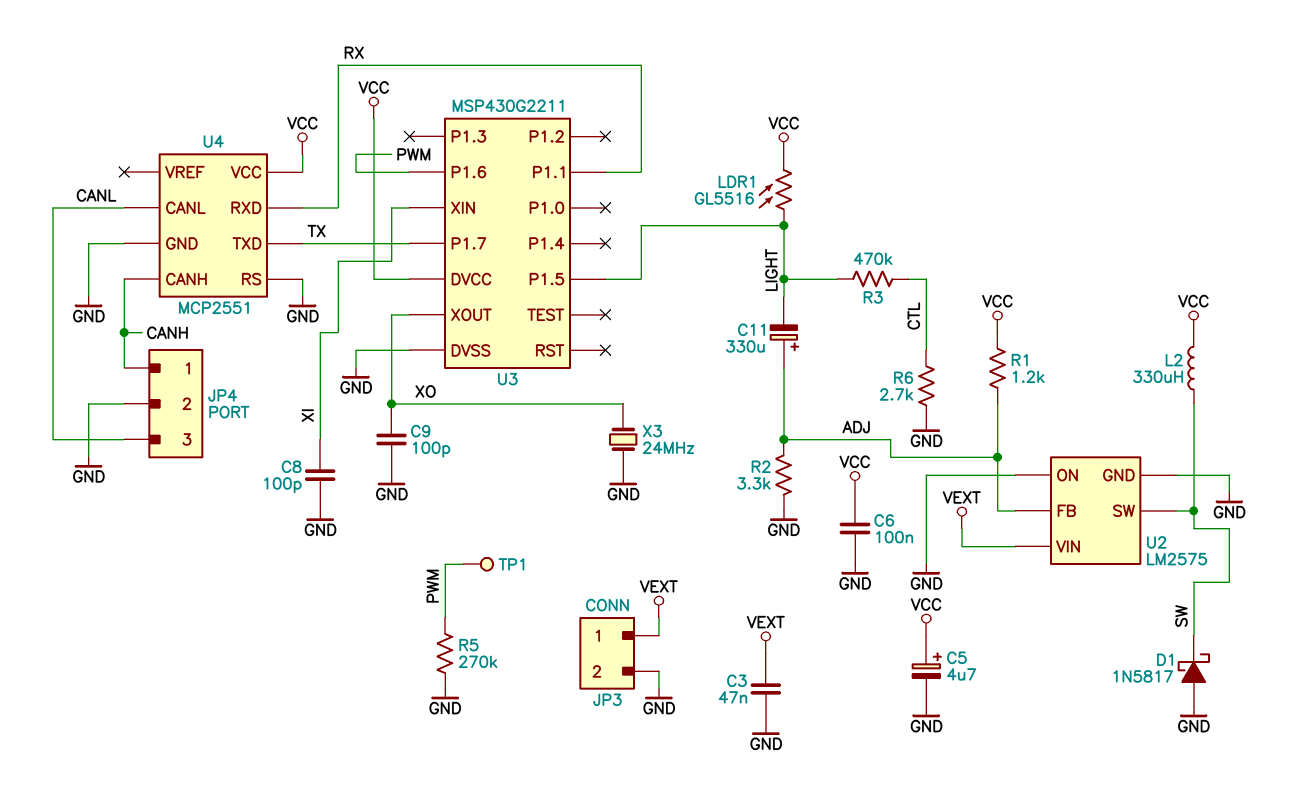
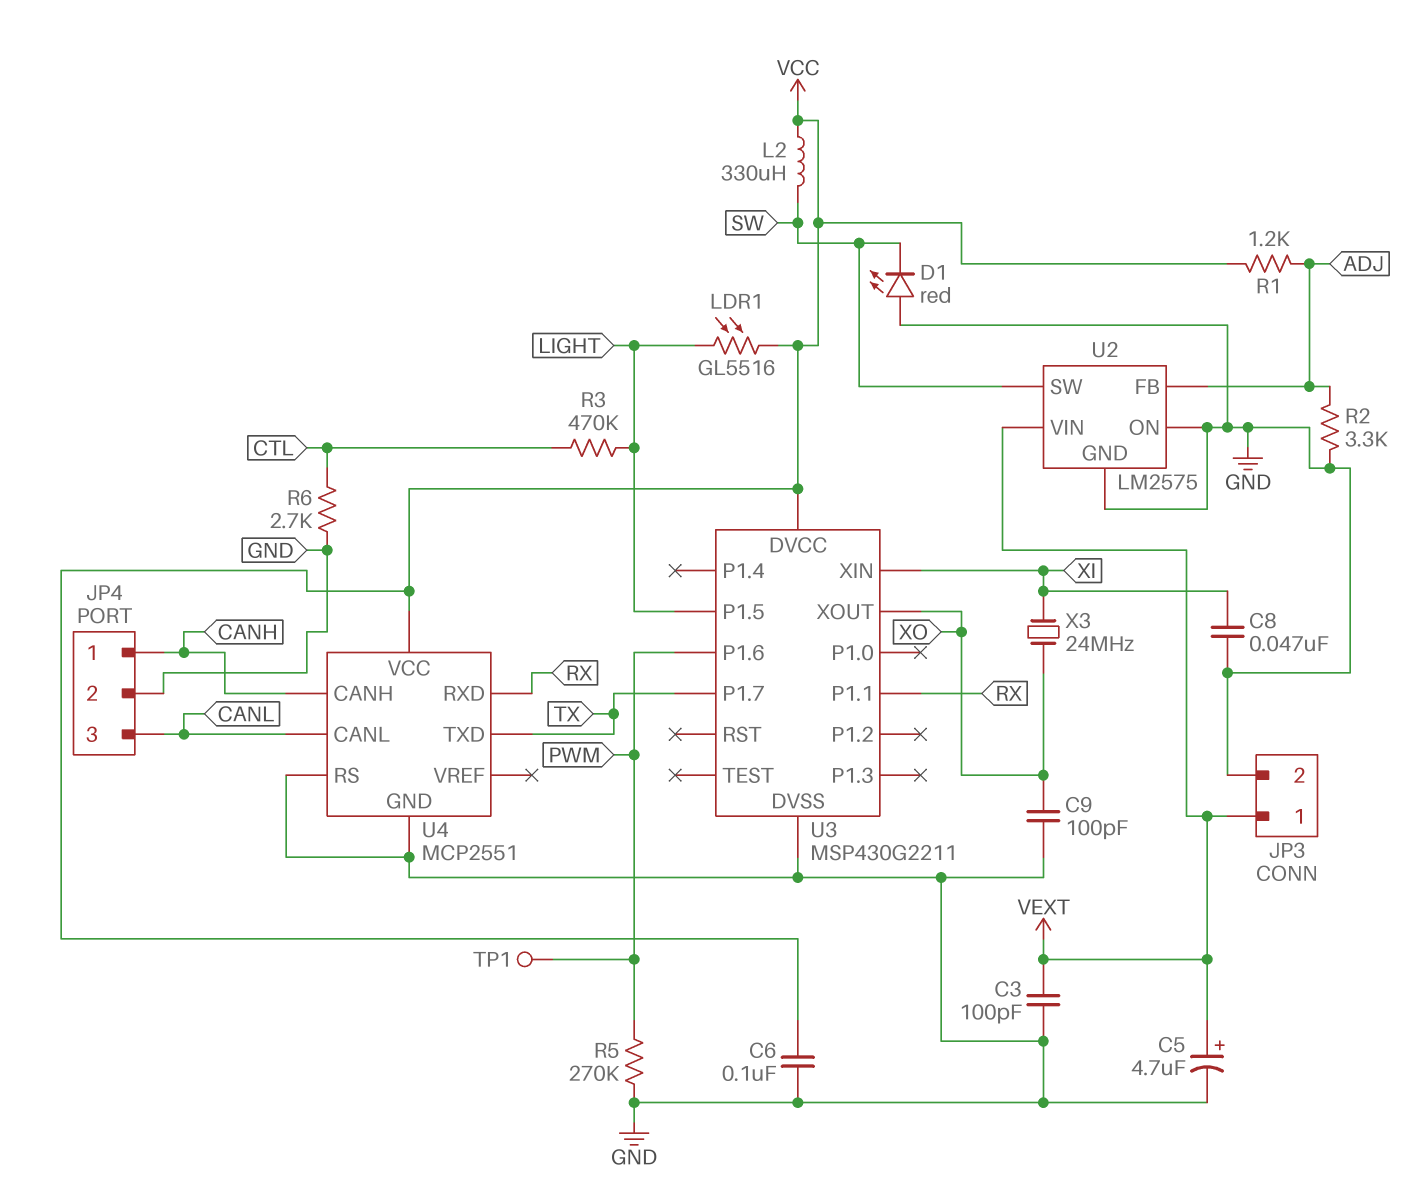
C3: 47nF (GND, VEXT) -> 100pF (GND, VEXT)
C5: 4.7uF (plus VCC, minus GND) -> 4.7uF (plus VEXT, minus GND)
C8: 100pF (GND, XI) -> 47nF (GND, XI)
C11: 330uF (plus ADJ, minus LIGHT) -> none
D1: schottky 1N5817 (A GND, K SW) -> LED red (A GND, K SW)
X3: 24MHz (GND, XO) -> 24MHz (XI, XO)

